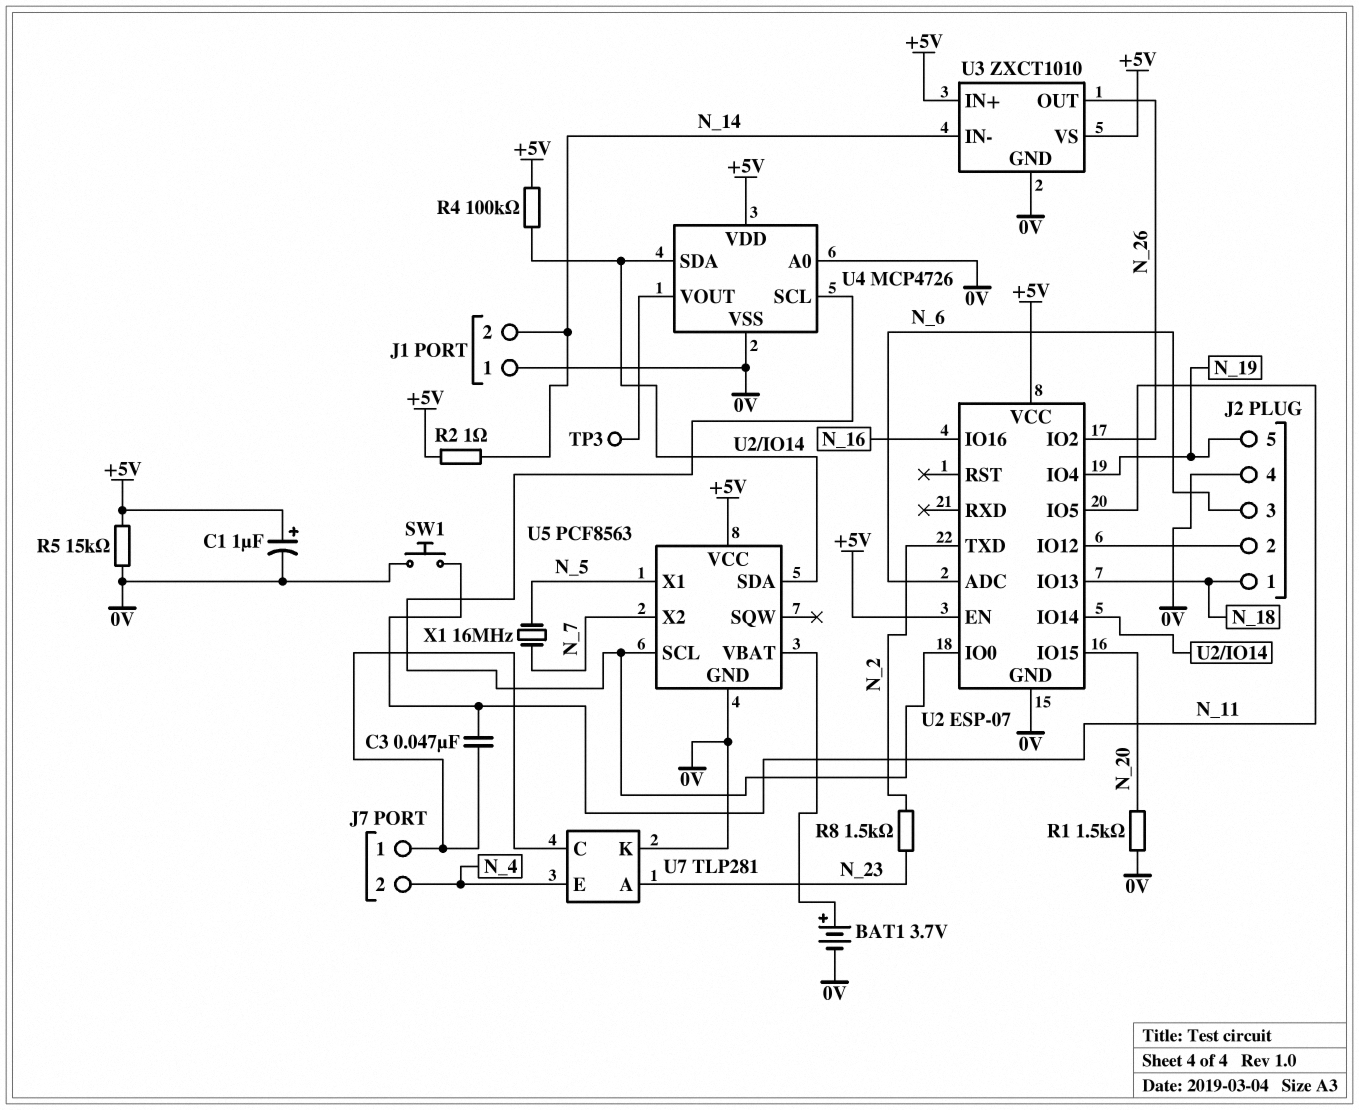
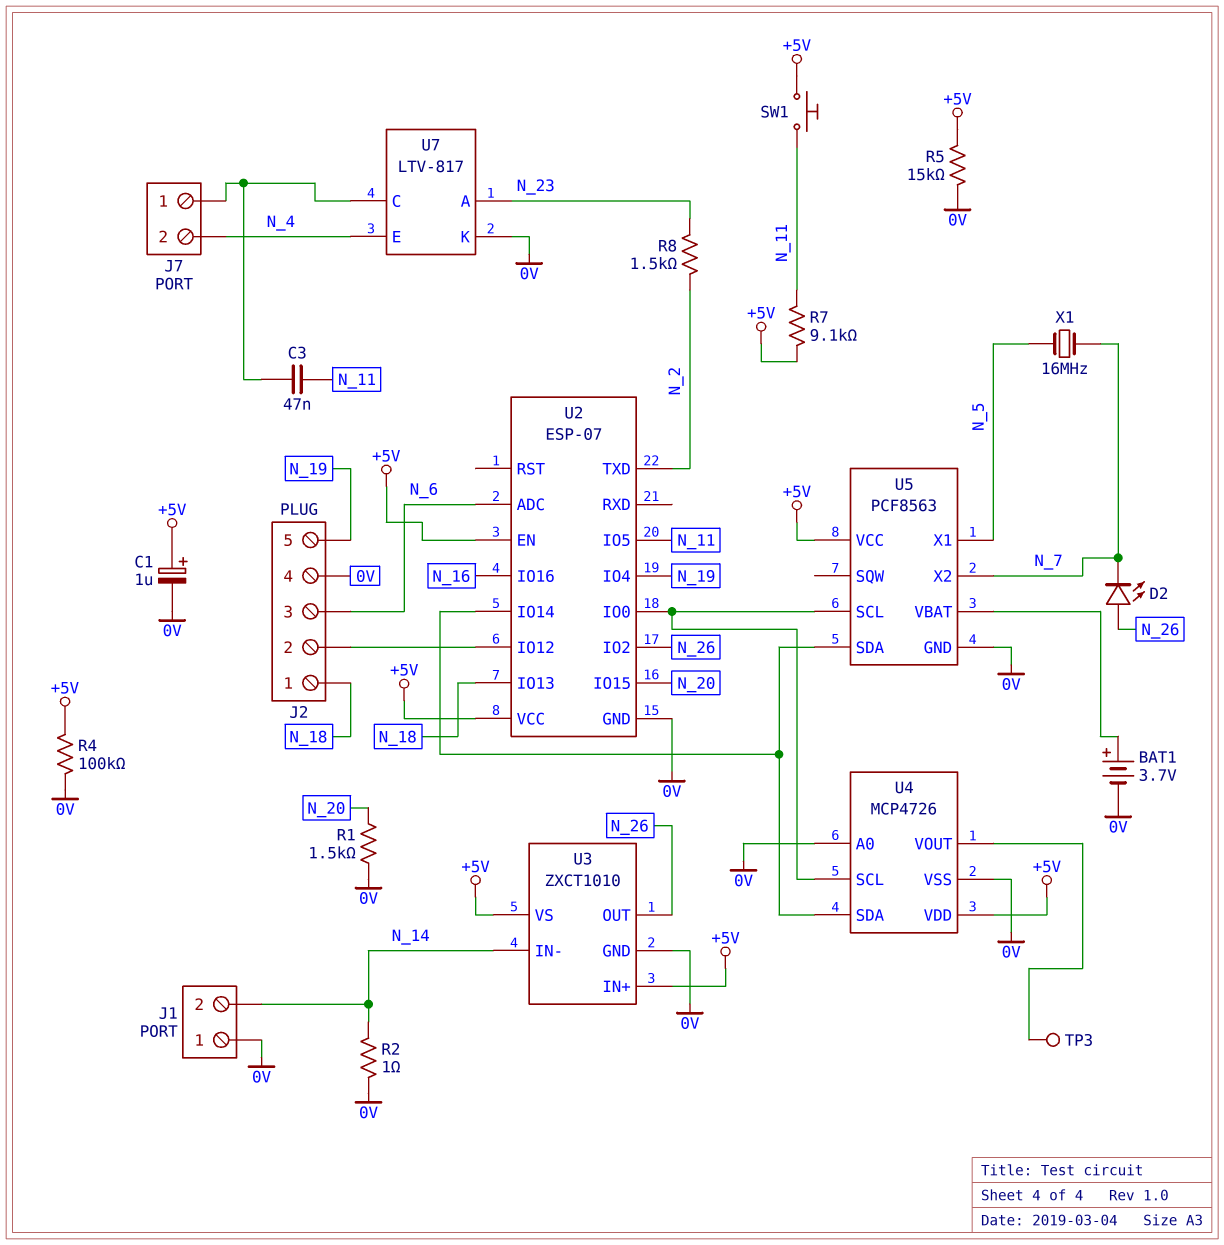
D2: none -> LED (A N_26, K N_7)
R2: 1 (+5V, N_14) -> 1 (0V, N_14)
R4: 100k (+5V, U2/IO14) -> 100k (+5V, 0V)
R7: none -> 9.1k (+5V, N_11)
SW1: button (0V, N_11) -> button (+5V, N_11)
U7: TLP281 -> LTV-817

